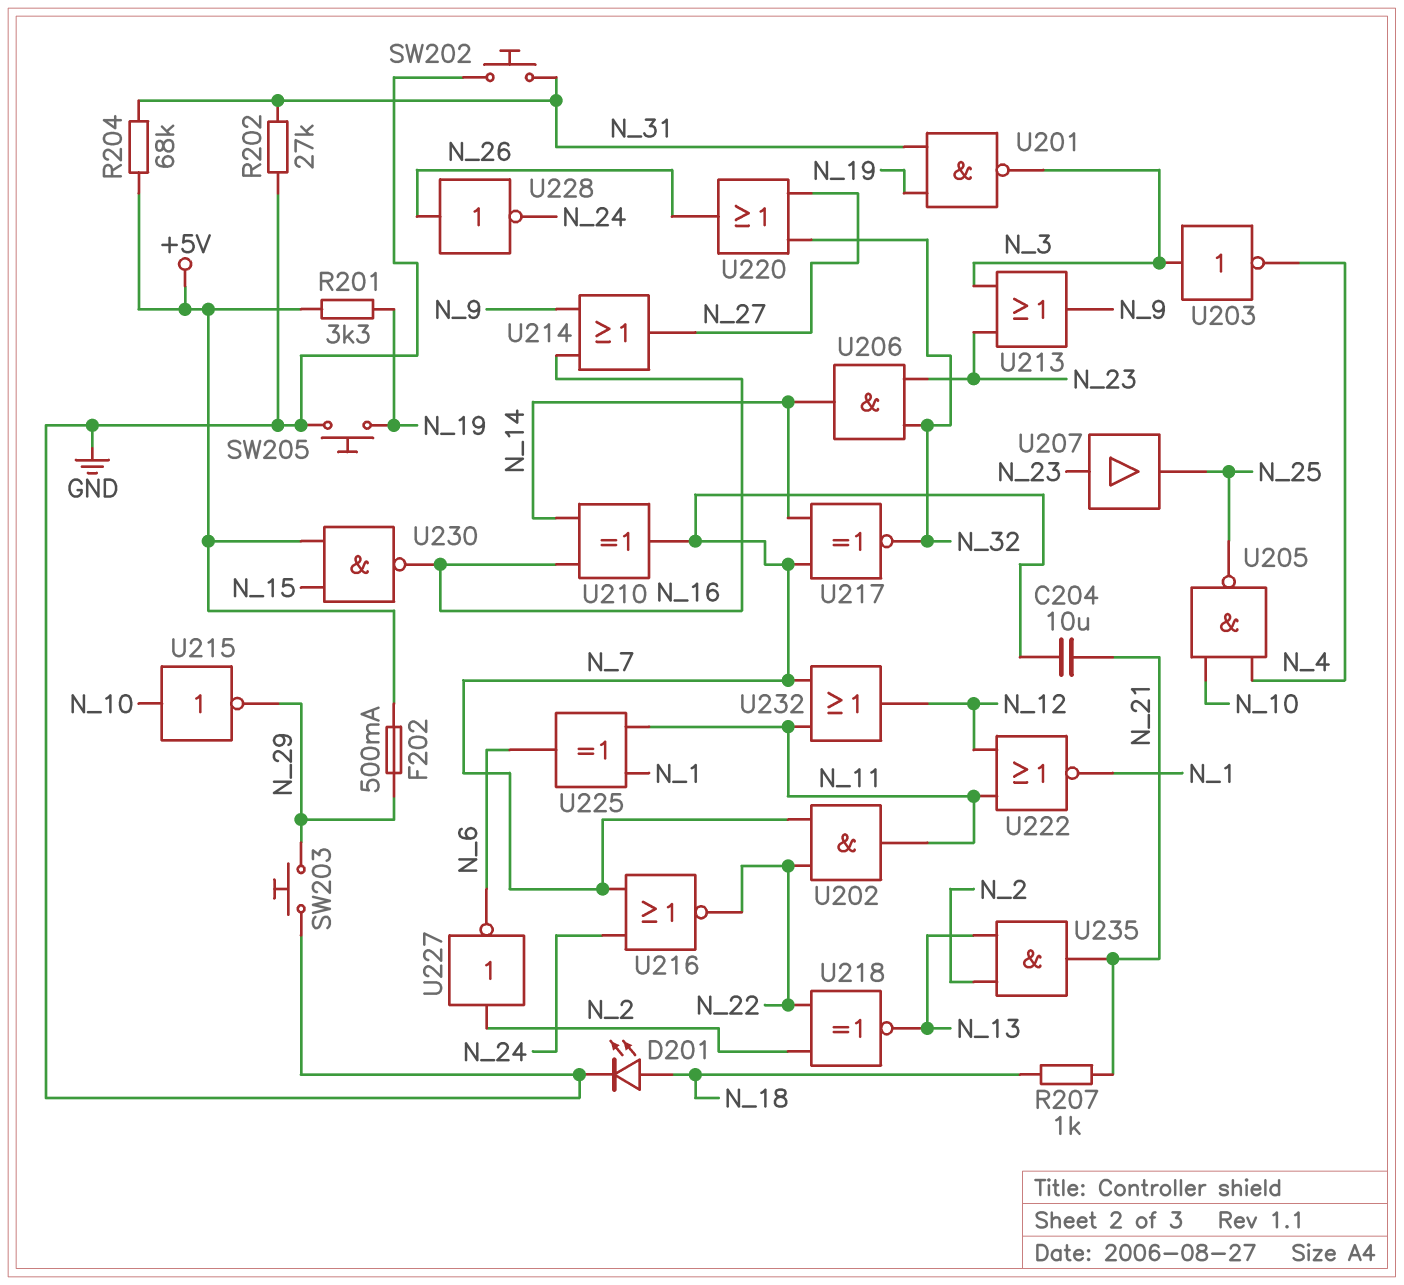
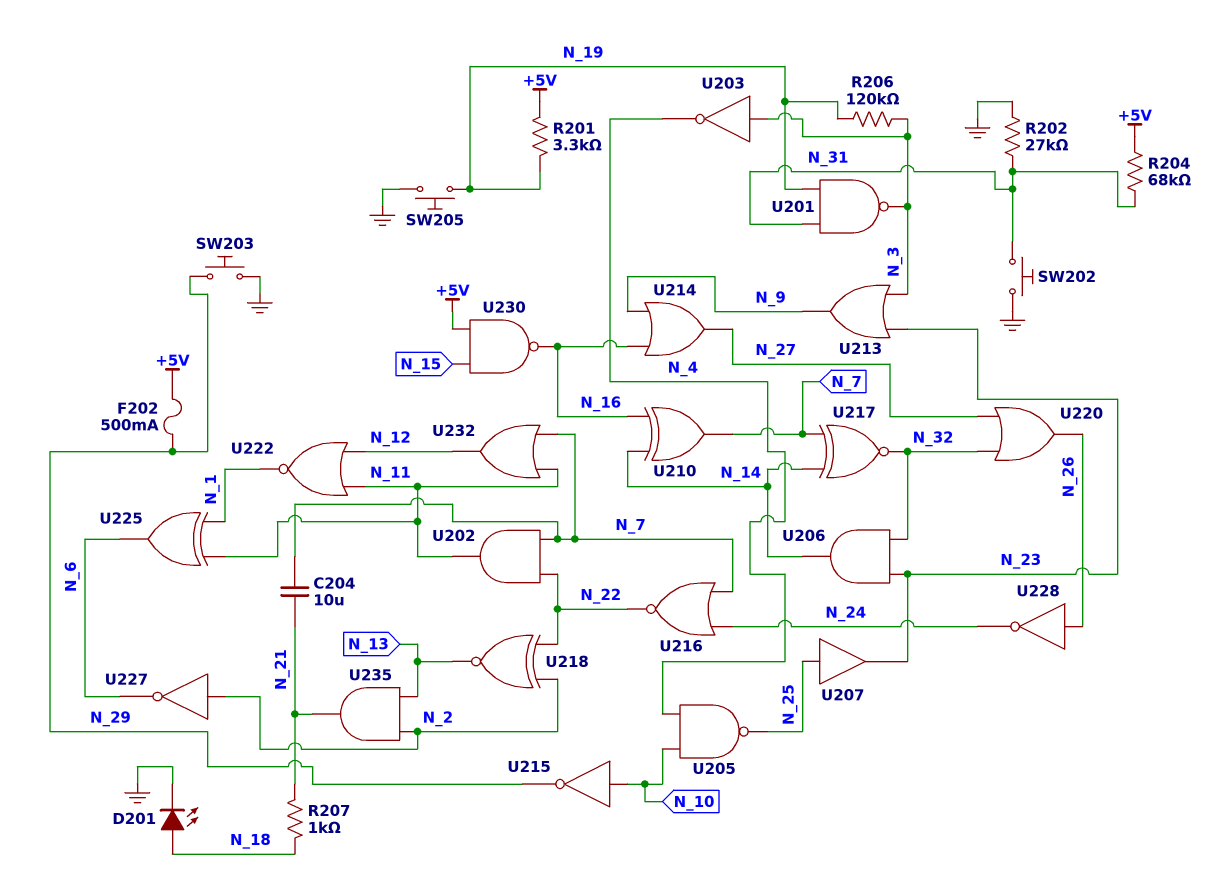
R206: none -> 120k (N_3, N_19)
U207: buffer (in N_23, out N_25) -> buffer (in N_25, out N_23)

